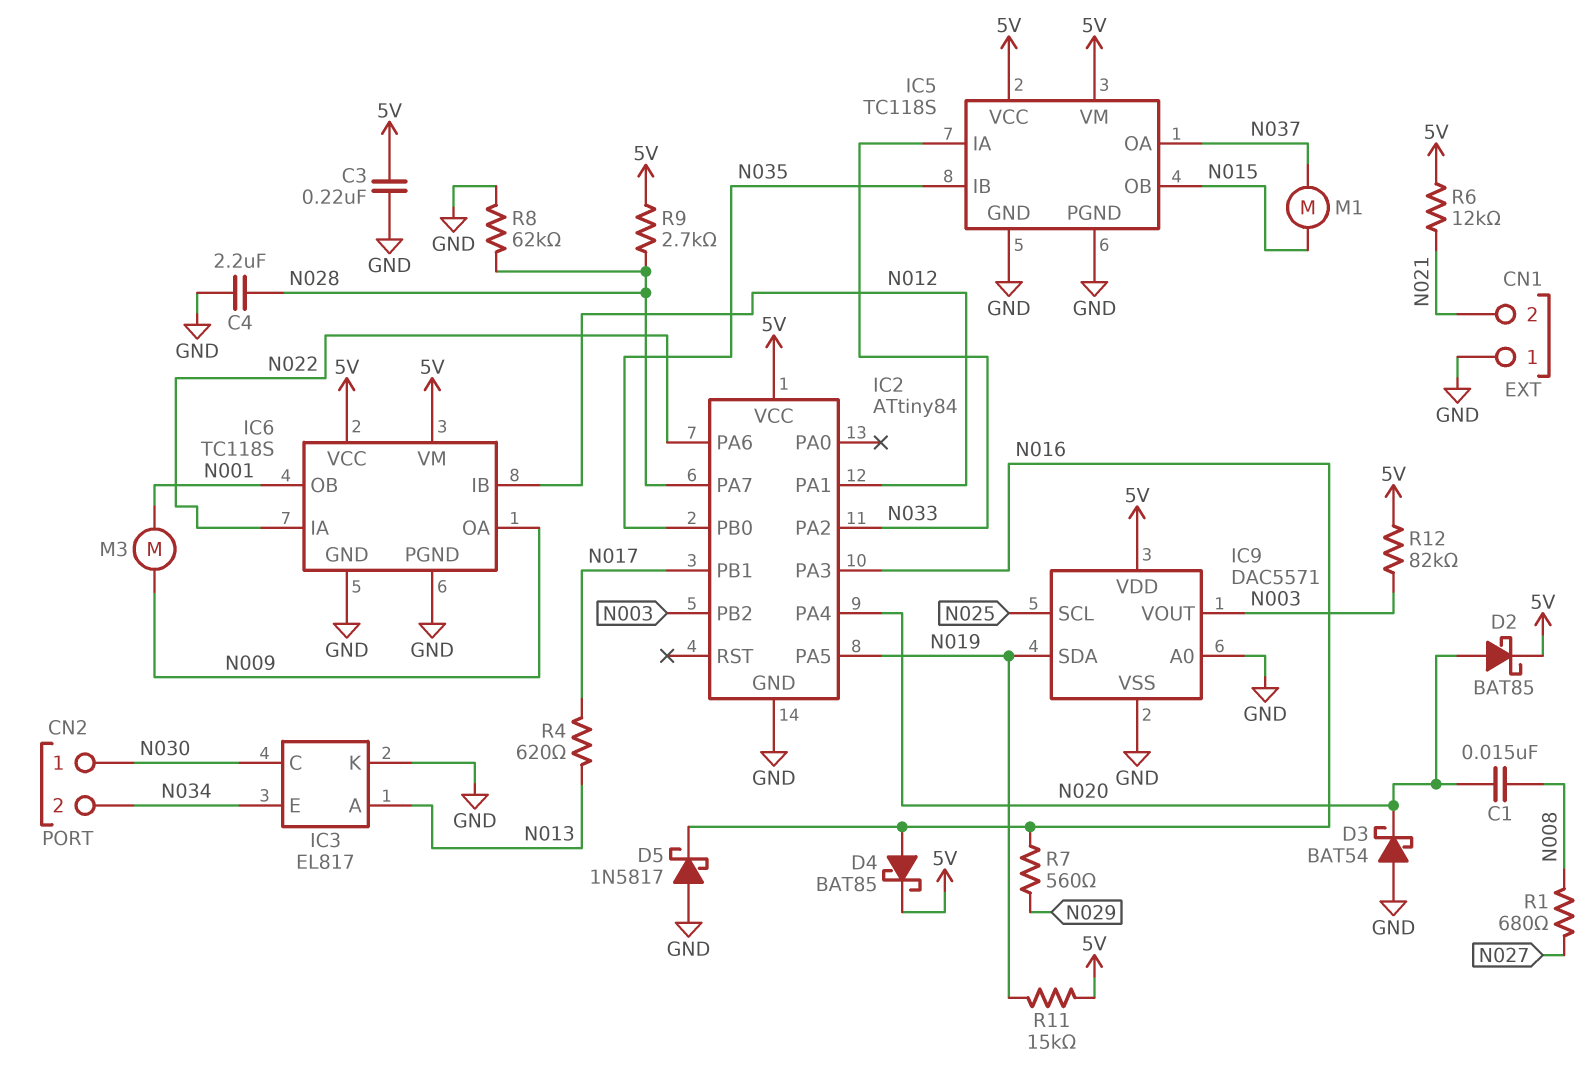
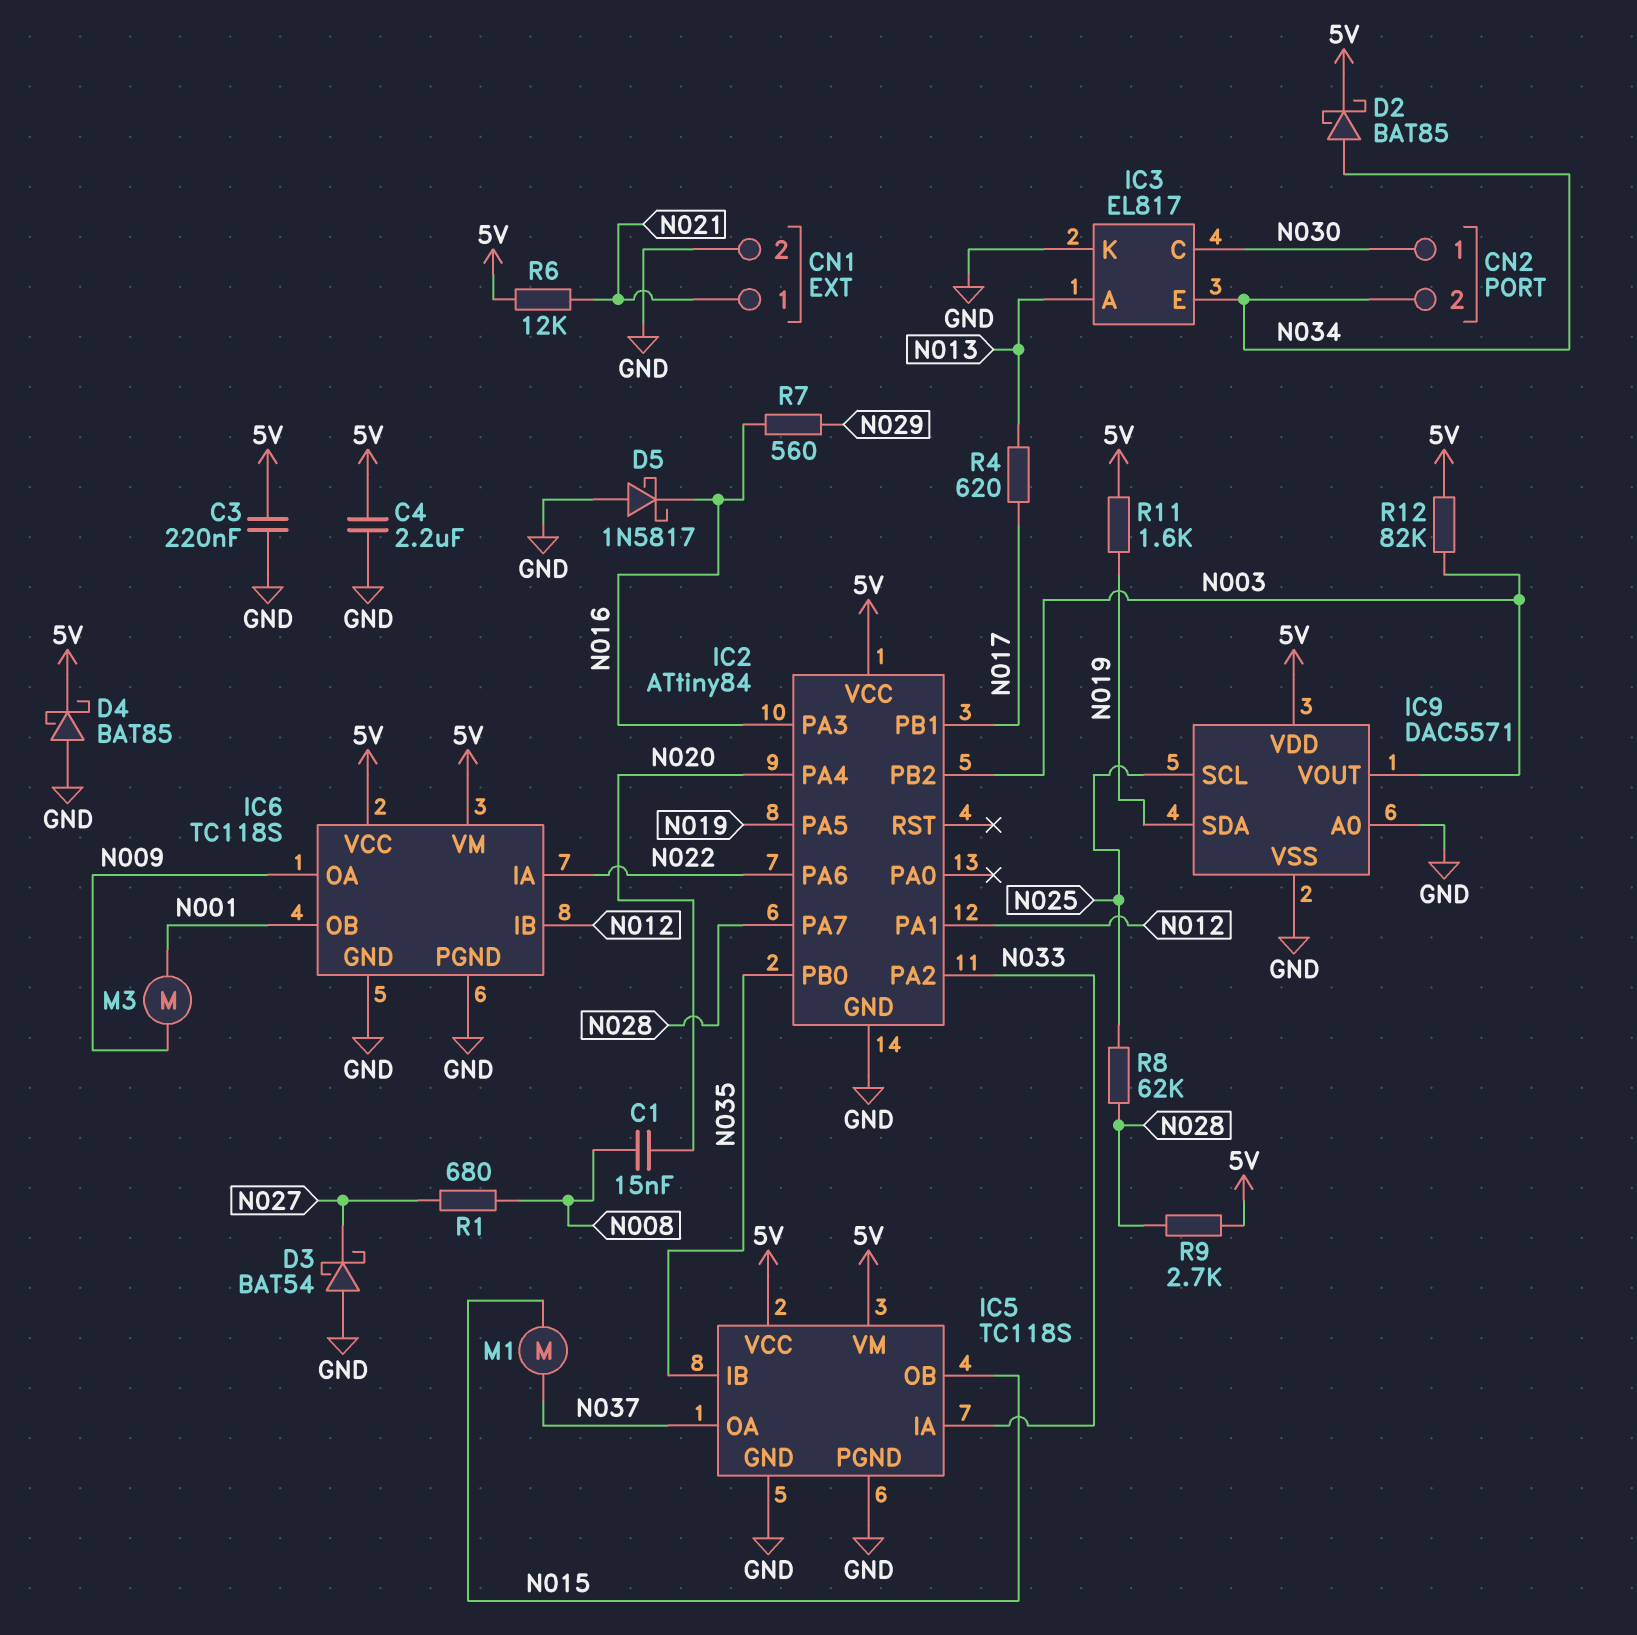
C4: 2.2uF (GND, N028) -> 2.2uF (5V, GND)
CN1 pin 1: GND -> N021
CN1 pin 2: N021 -> GND
D2: schottky BAT85 (A N020, K 5V) -> schottky BAT85 (A N034, K 5V)
D3: schottky BAT54 (A GND, K N020) -> schottky BAT54 (A GND, K N027)
D4: schottky BAT85 (A N016, K 5V) -> schottky BAT85 (A GND, K 5V)
R8: 62k (GND, N028) -> 62k (N025, N028)
R11: 15k (5V, N019) -> 1.6k (5V, N019)

